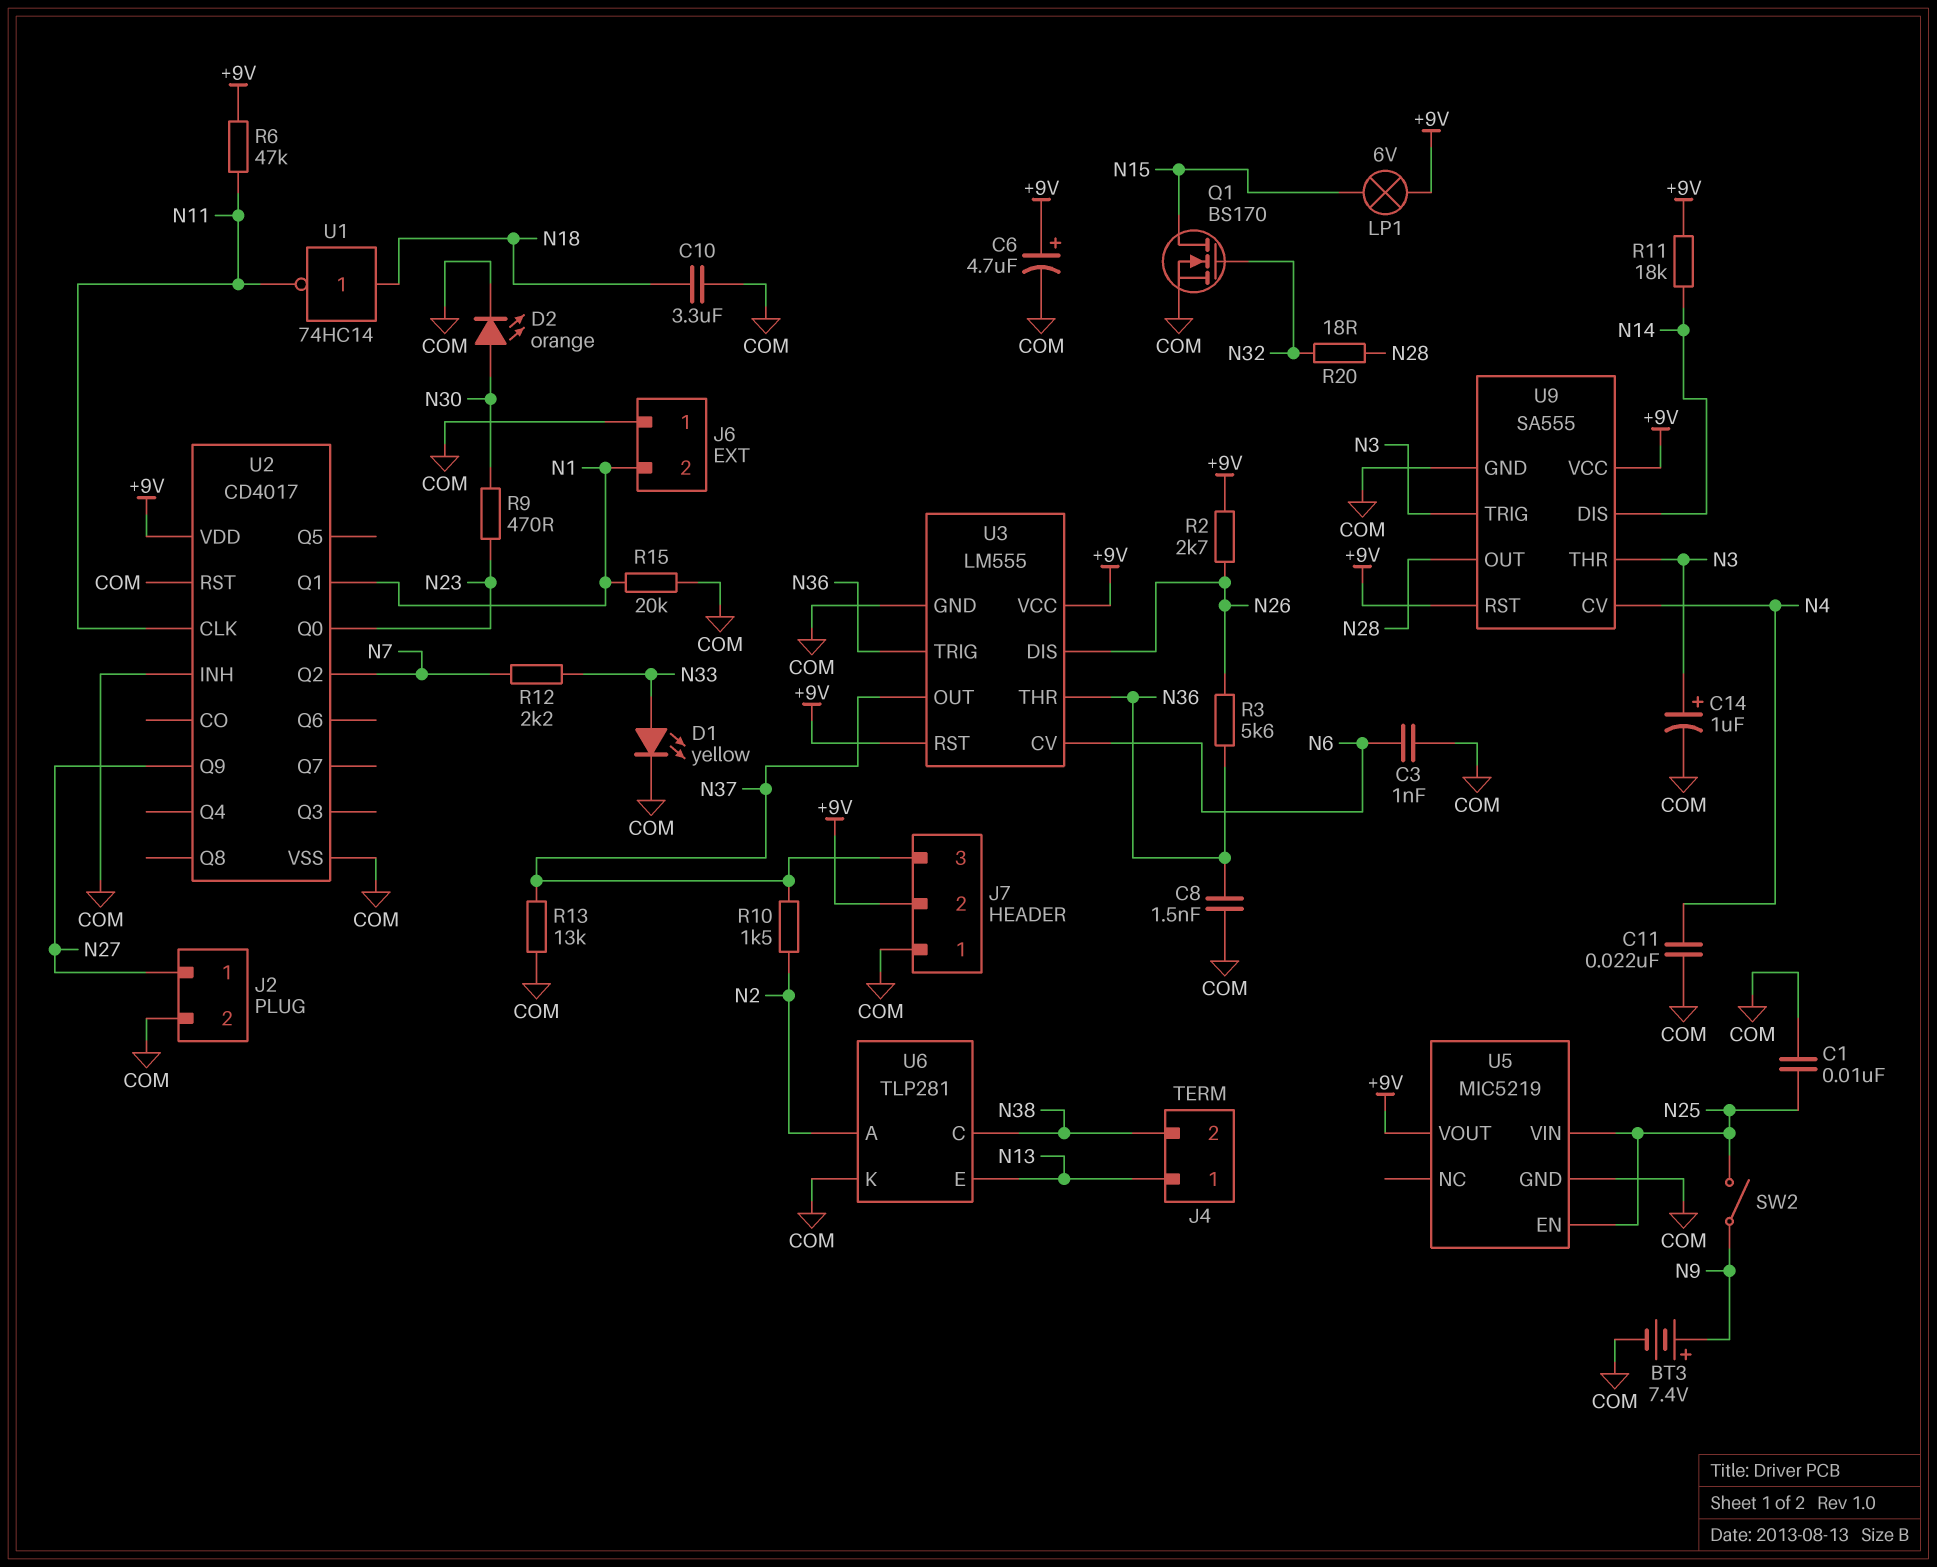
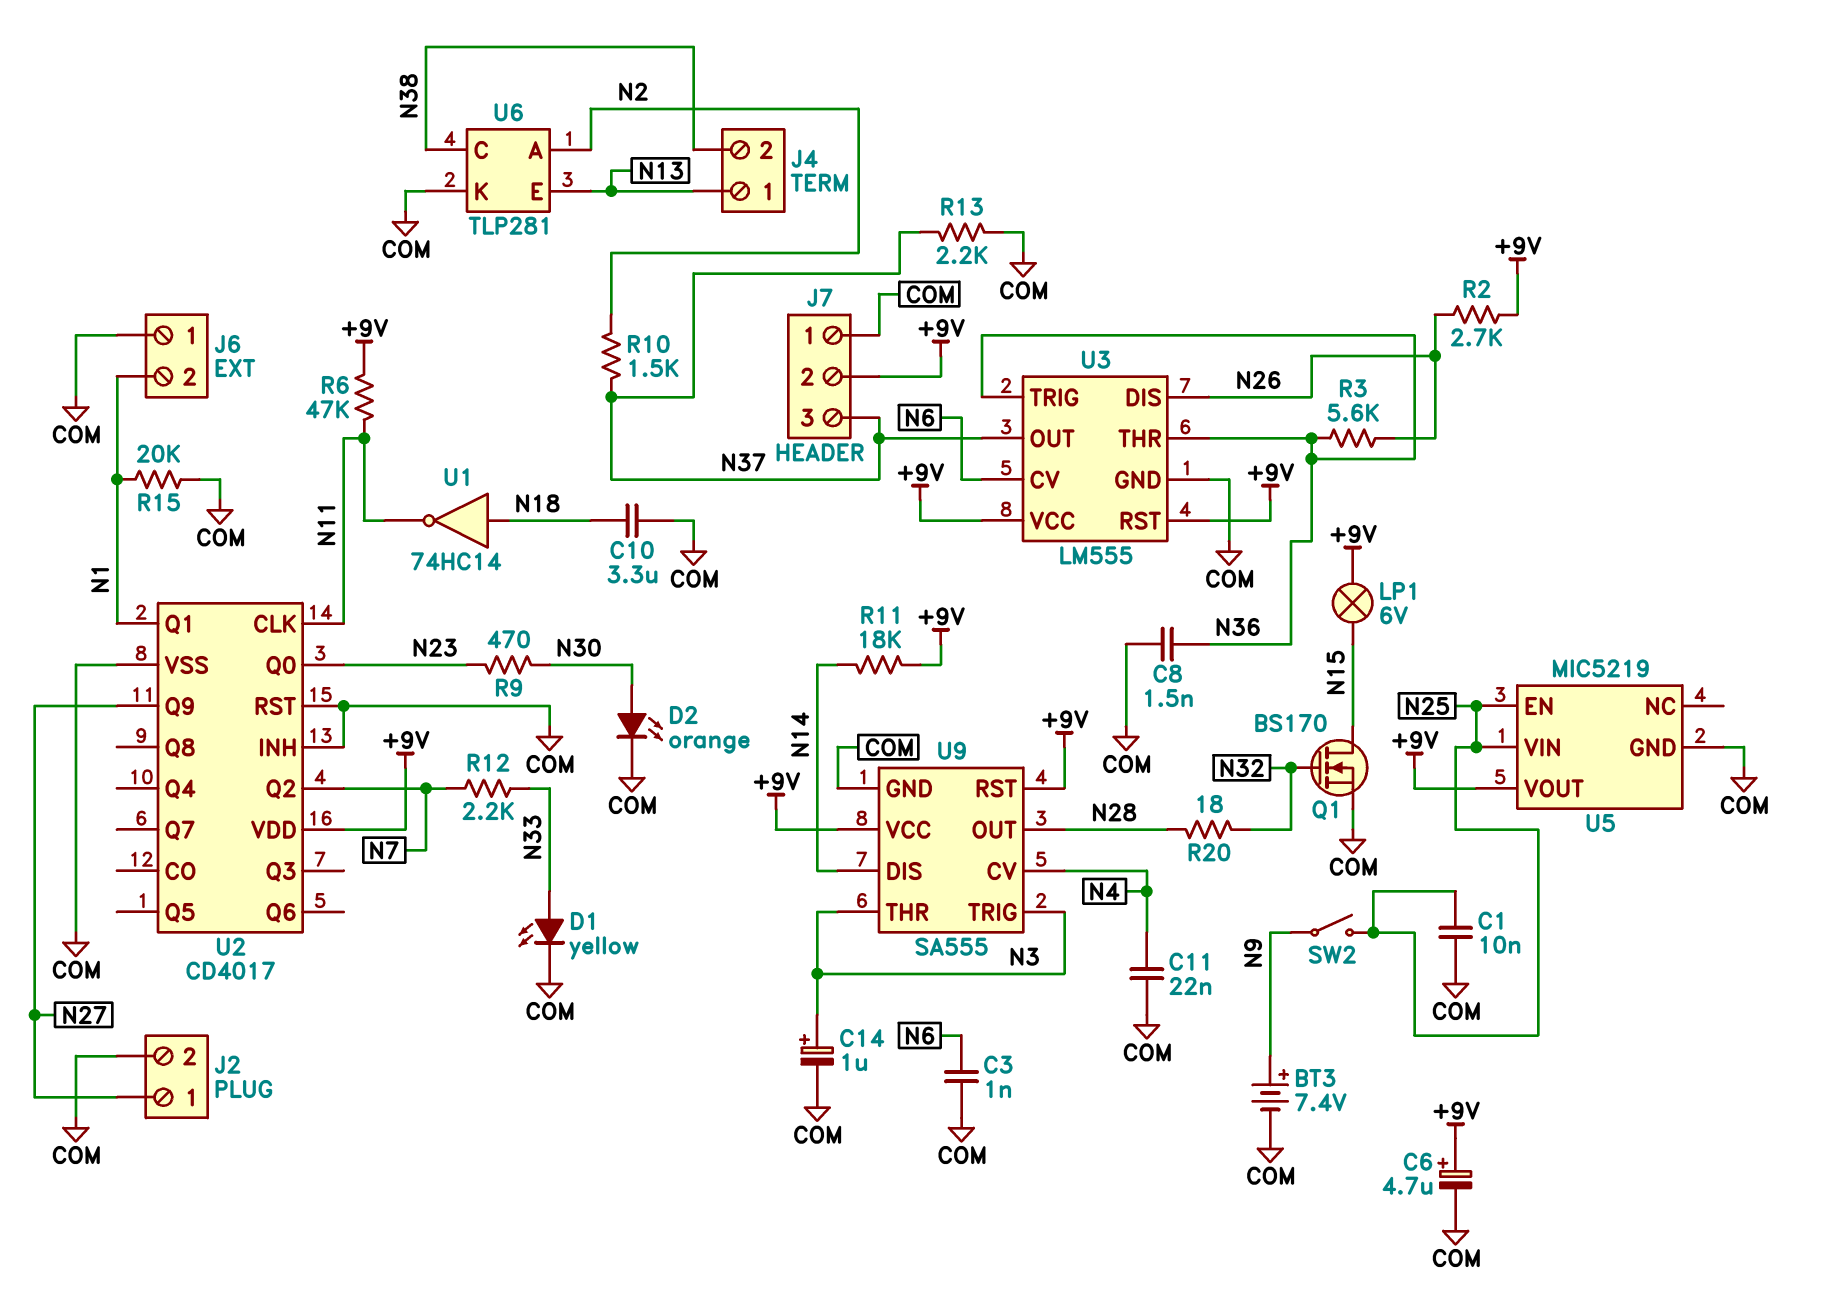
R13: 13k (COM, N37) -> 2.2k (COM, N37)

